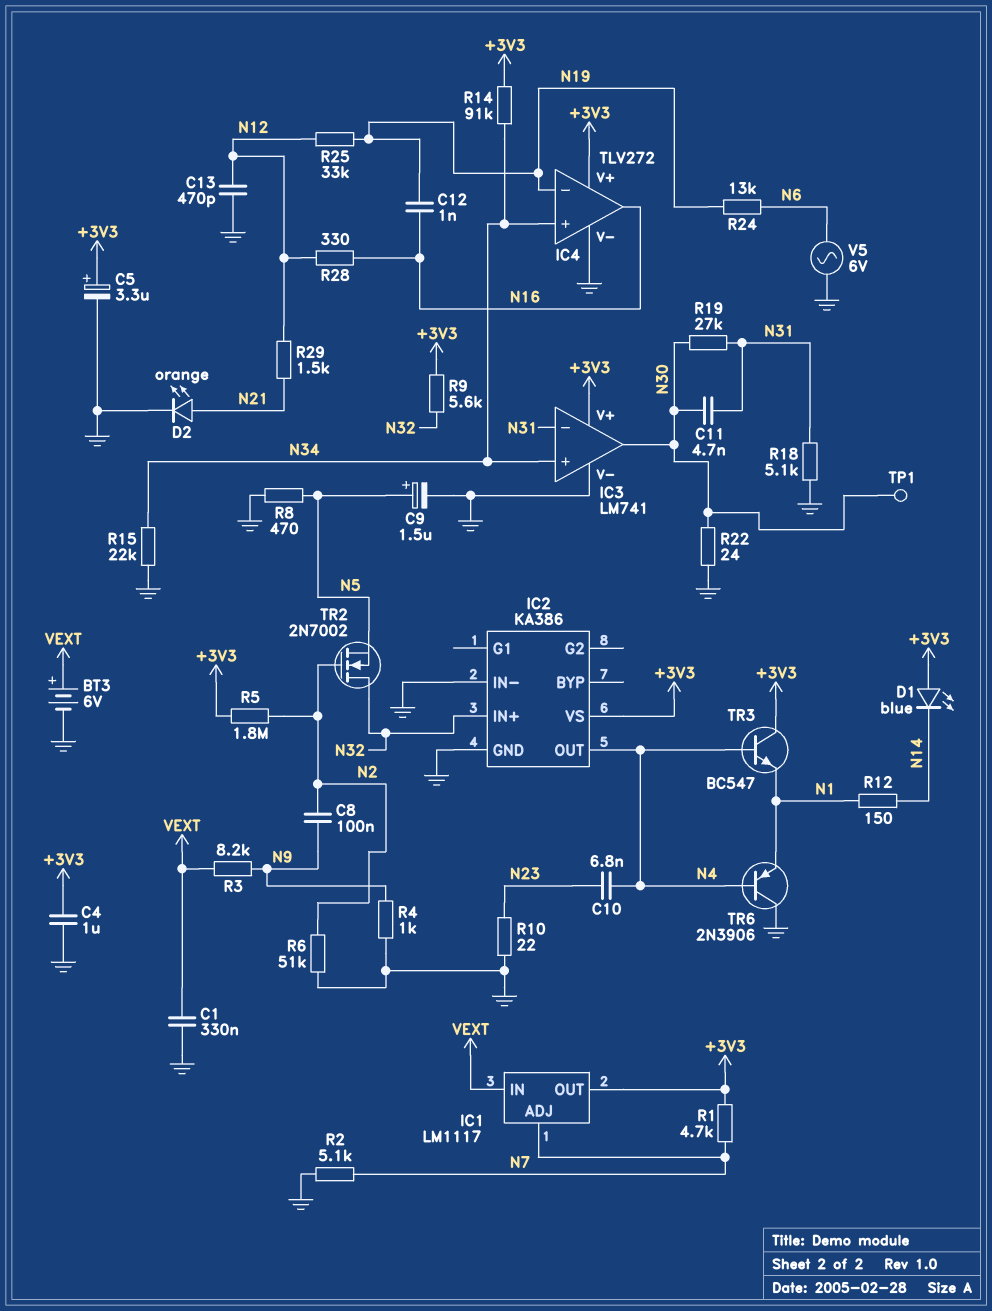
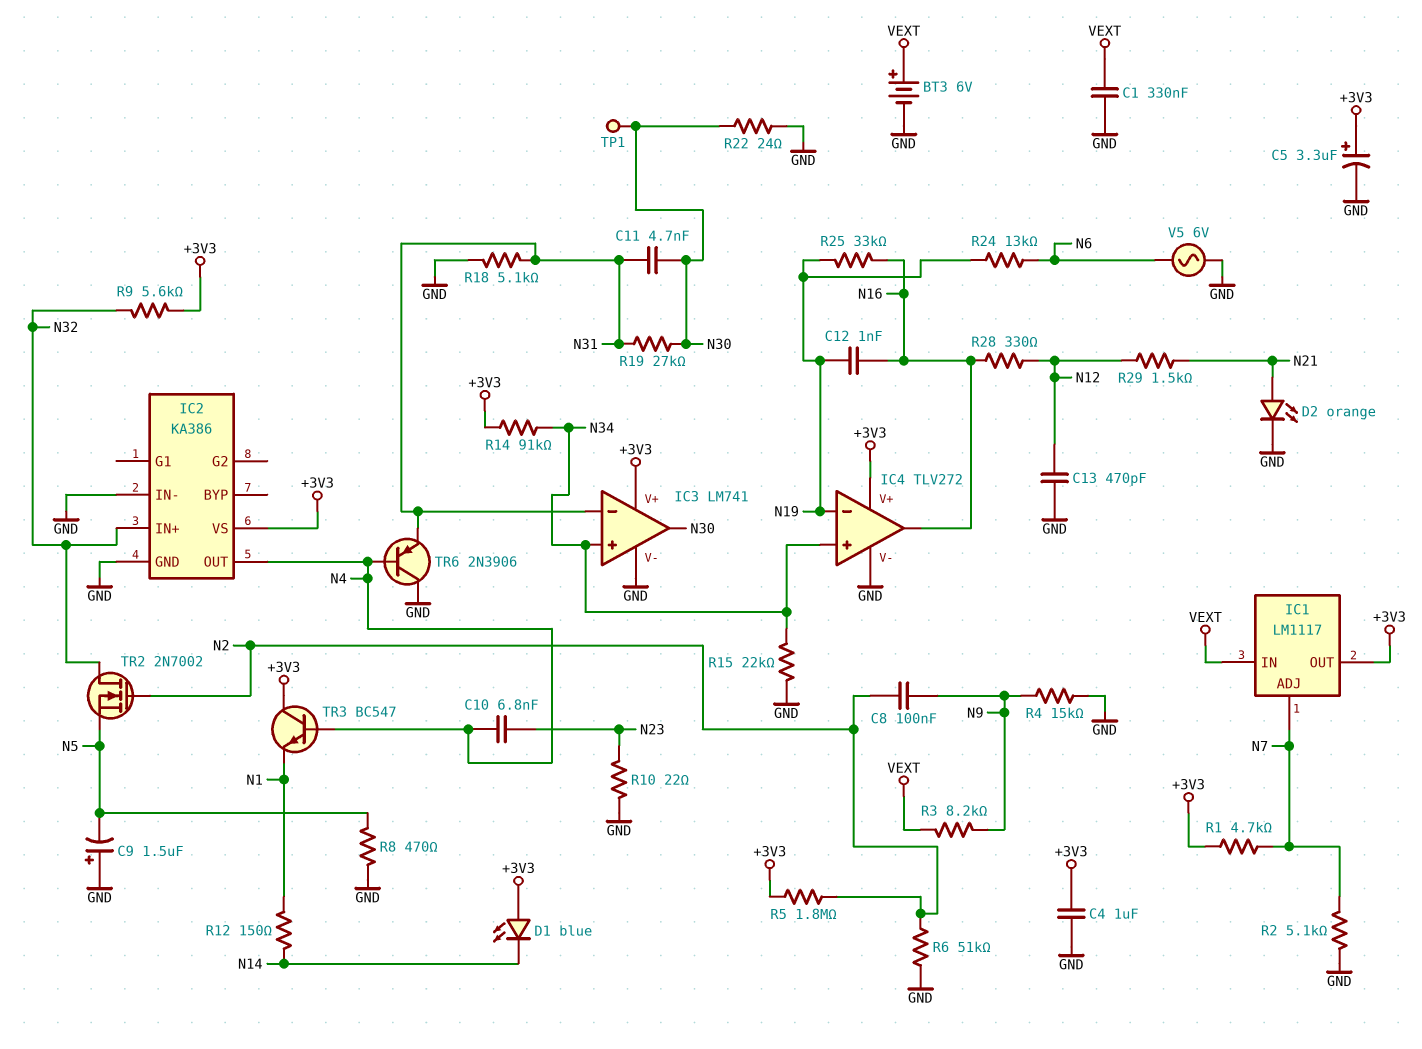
C9: 1.5uF (plus N5, minus GND) -> 1.5uF (plus GND, minus N5)
R4: 1k (GND, N9) -> 15k (GND, N9)
R25: 33k (N12, N19) -> 33k (N16, N19)
TR6: PNP 2N3906 (B N4, C GND, E N1) -> PNP 2N3906 (B N4, C GND, E N31)

